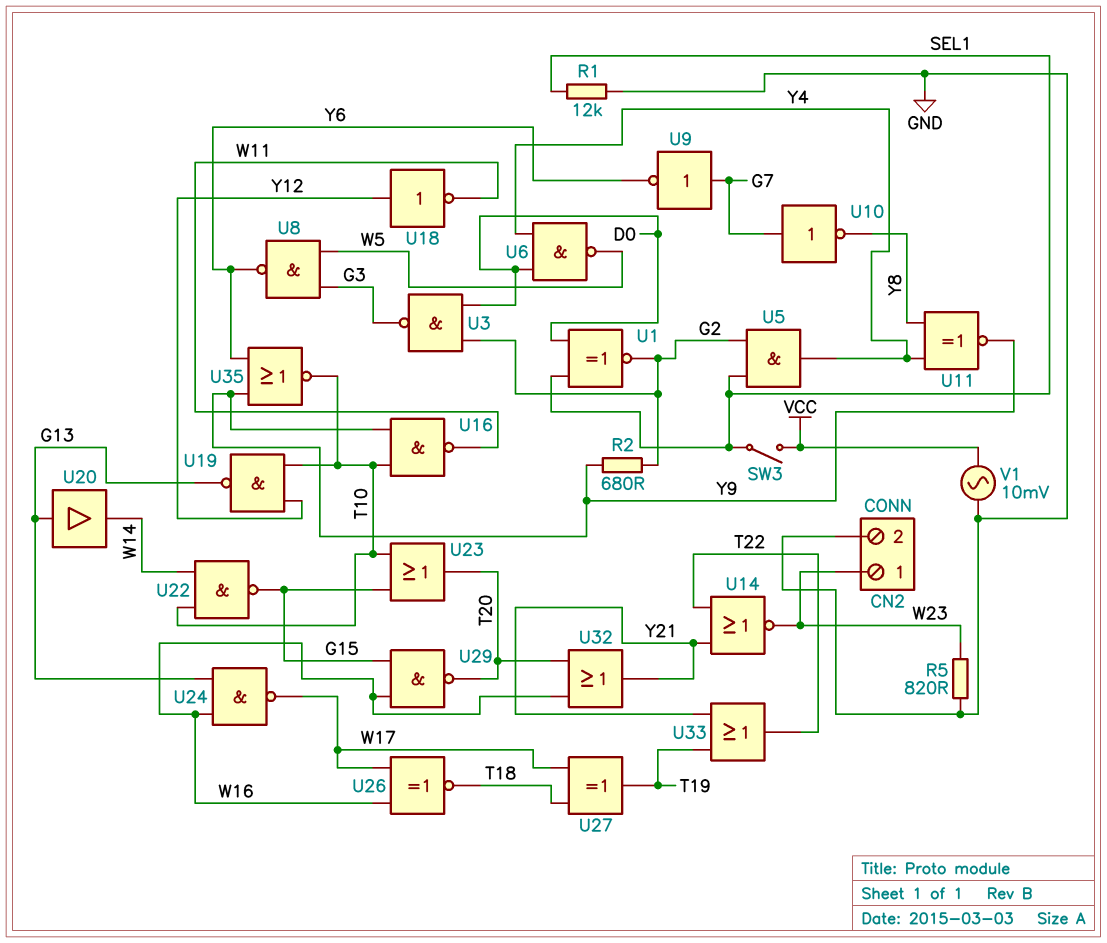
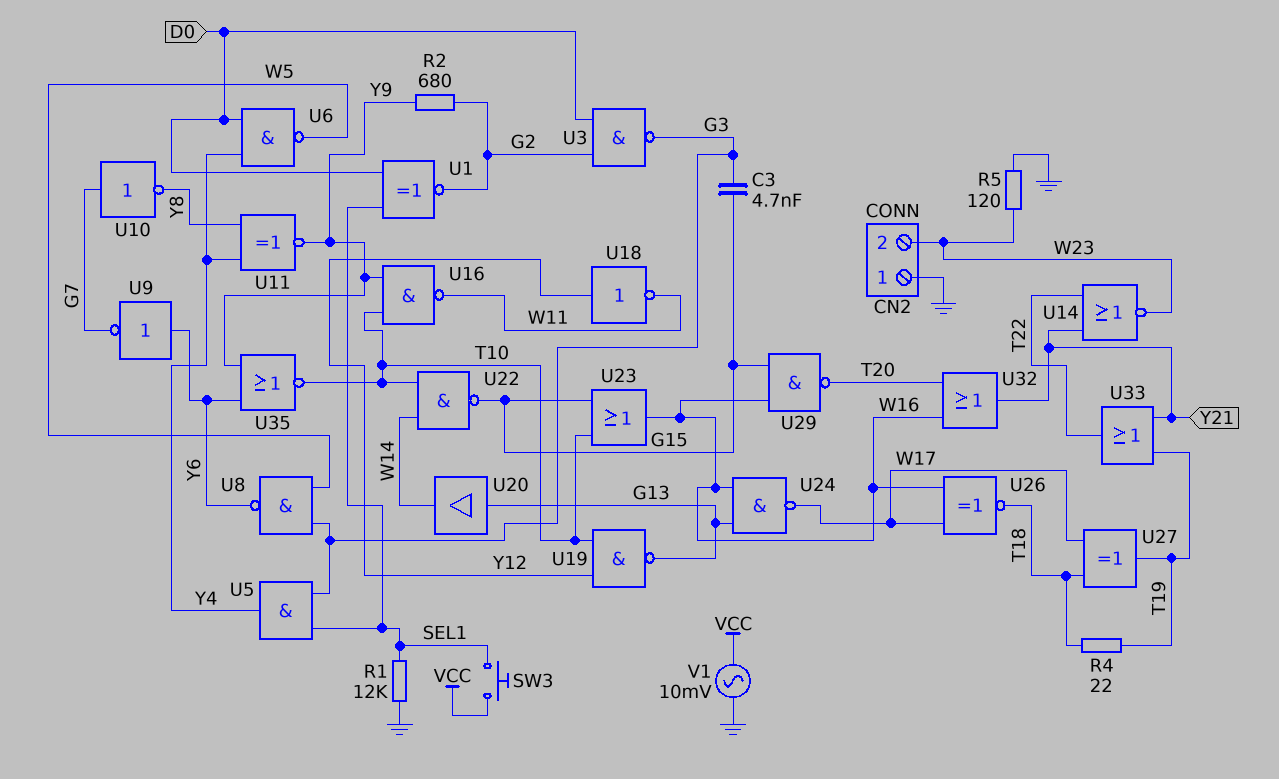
C3: none -> 4.7nF (G3, G15)
CN2 pin 1: W23 -> GND
CN2 pin 2: GND -> W23
R4: none -> 22 (T18, T19)
R5: 820 (GND, W23) -> 120 (GND, W23)
SW3: switch (SEL1, VCC) -> button (SEL1, VCC)
U5: AND (in G2, in SEL1, out Y4) -> AND (in G3, in SEL1, out Y4)
U9: NOT (in G7, out Y6) -> NOT (in Y6, out G7)
U23: OR (in G15, in T10, out T20) -> OR (in G15, in T10, out W16)

